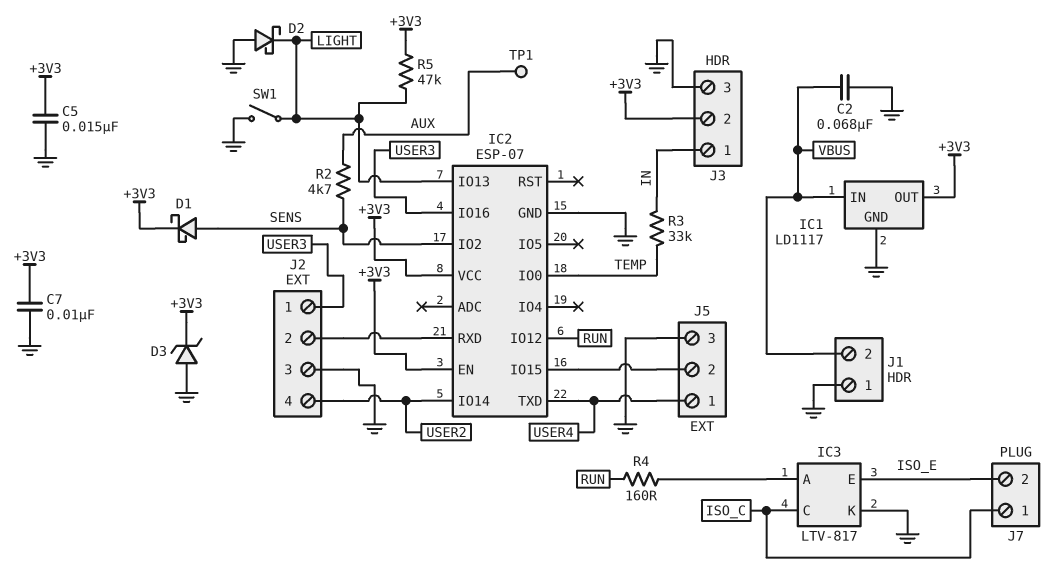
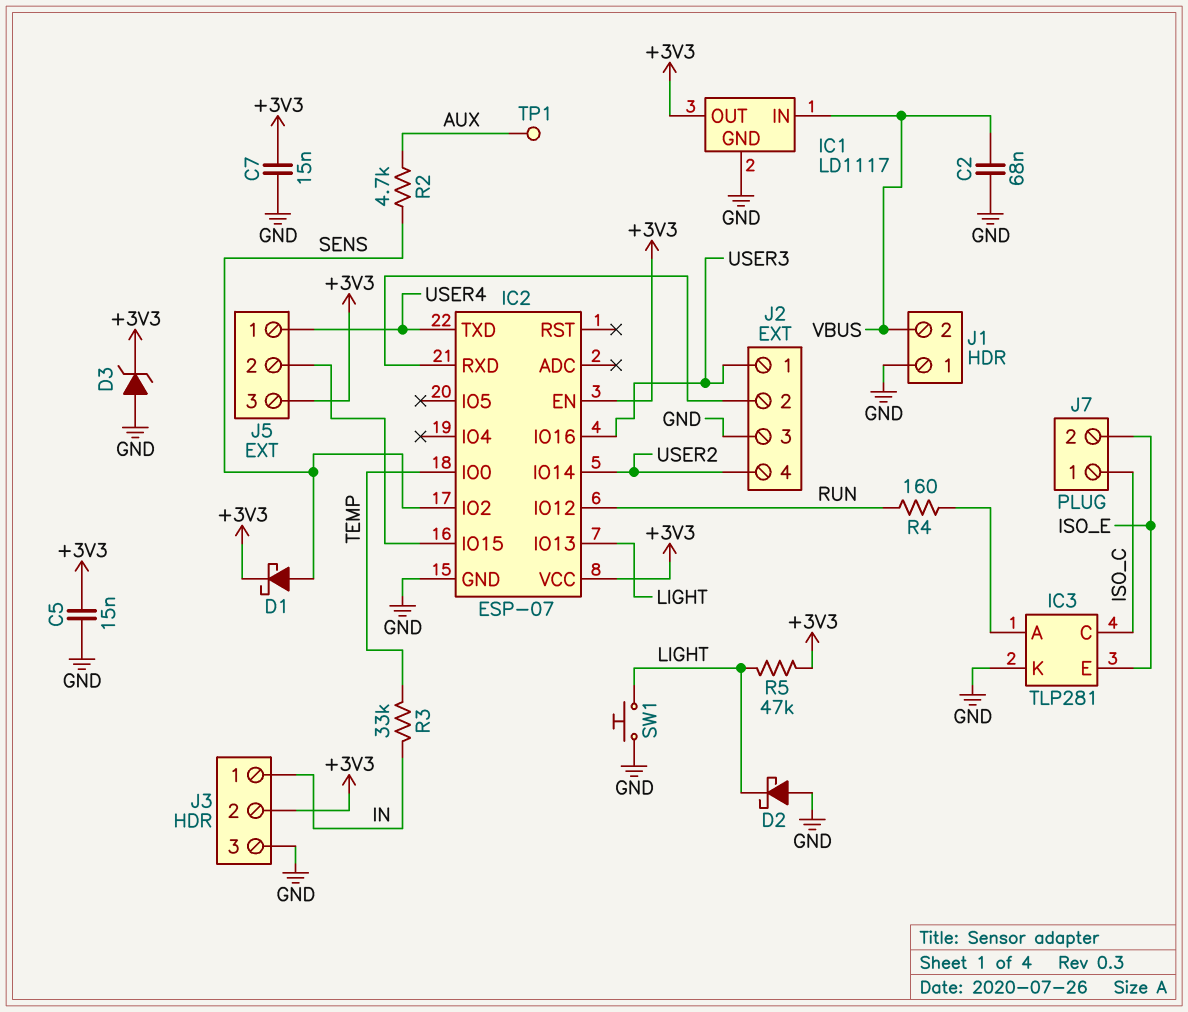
C7: 10nF (+3V3, GND) -> 15nF (+3V3, GND)
IC3: LTV-817 -> TLP281
J5 pin 3: GND -> +3V3
SW1: switch (GND, LIGHT) -> button (GND, LIGHT)

